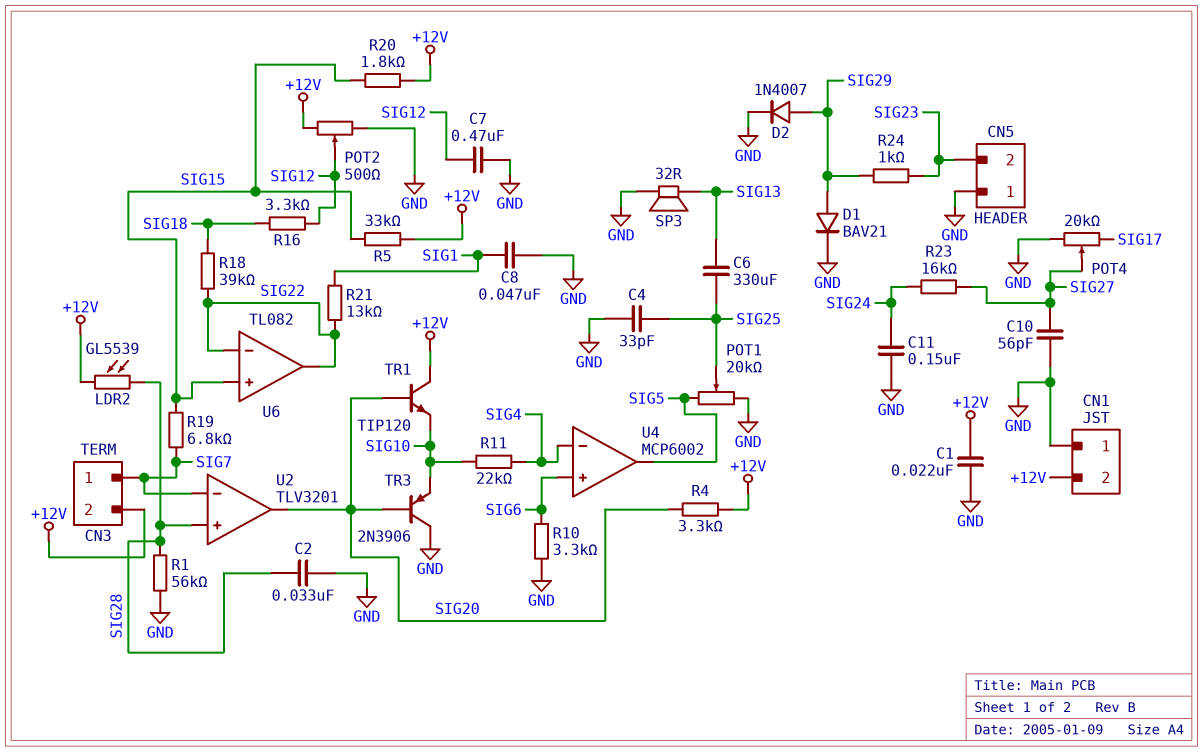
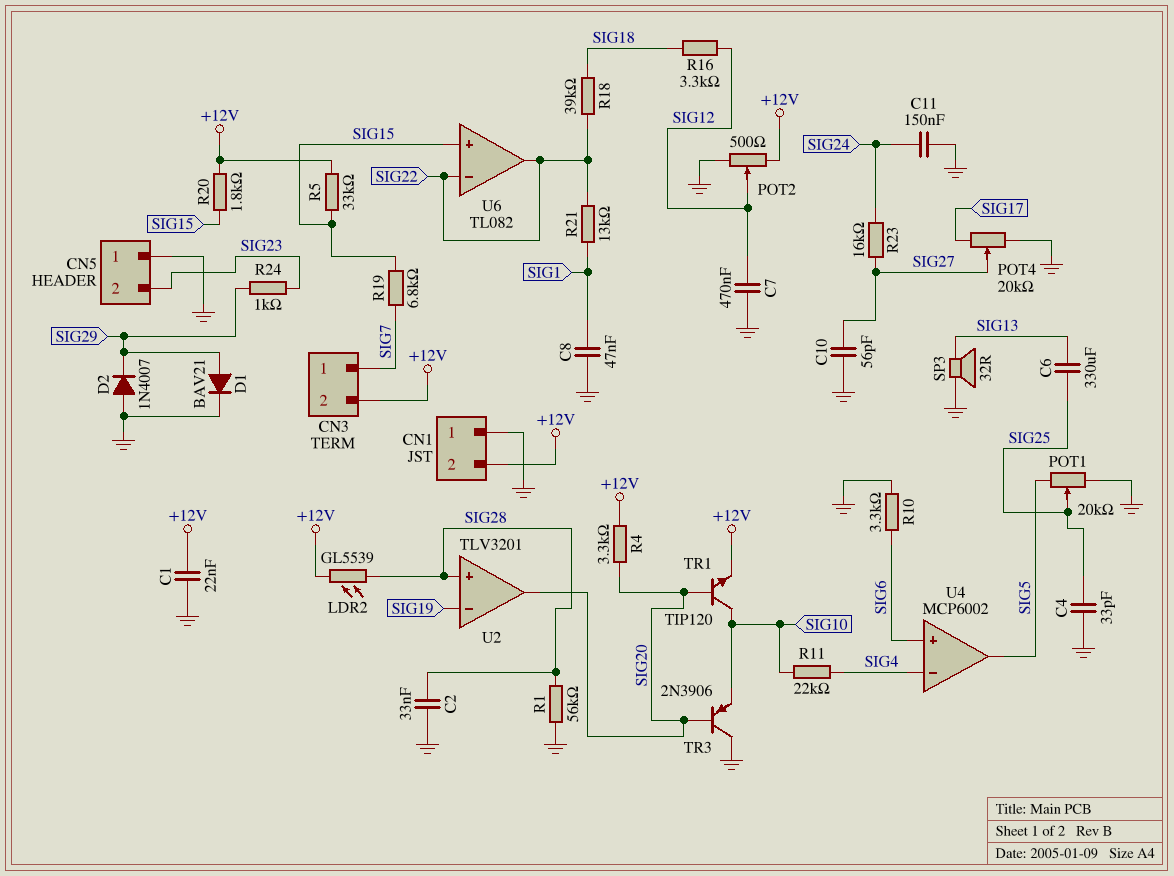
D2: diode 1N4007 (A SIG29, K GND) -> diode 1N4007 (A GND, K SIG29)
TR1: NPN TIP120 (B SIG20, C +12V, E SIG10) -> NPN TIP120 (B SIG20, C SIG10, E +12V)
U2 pin in-: SIG7 -> SIG19

